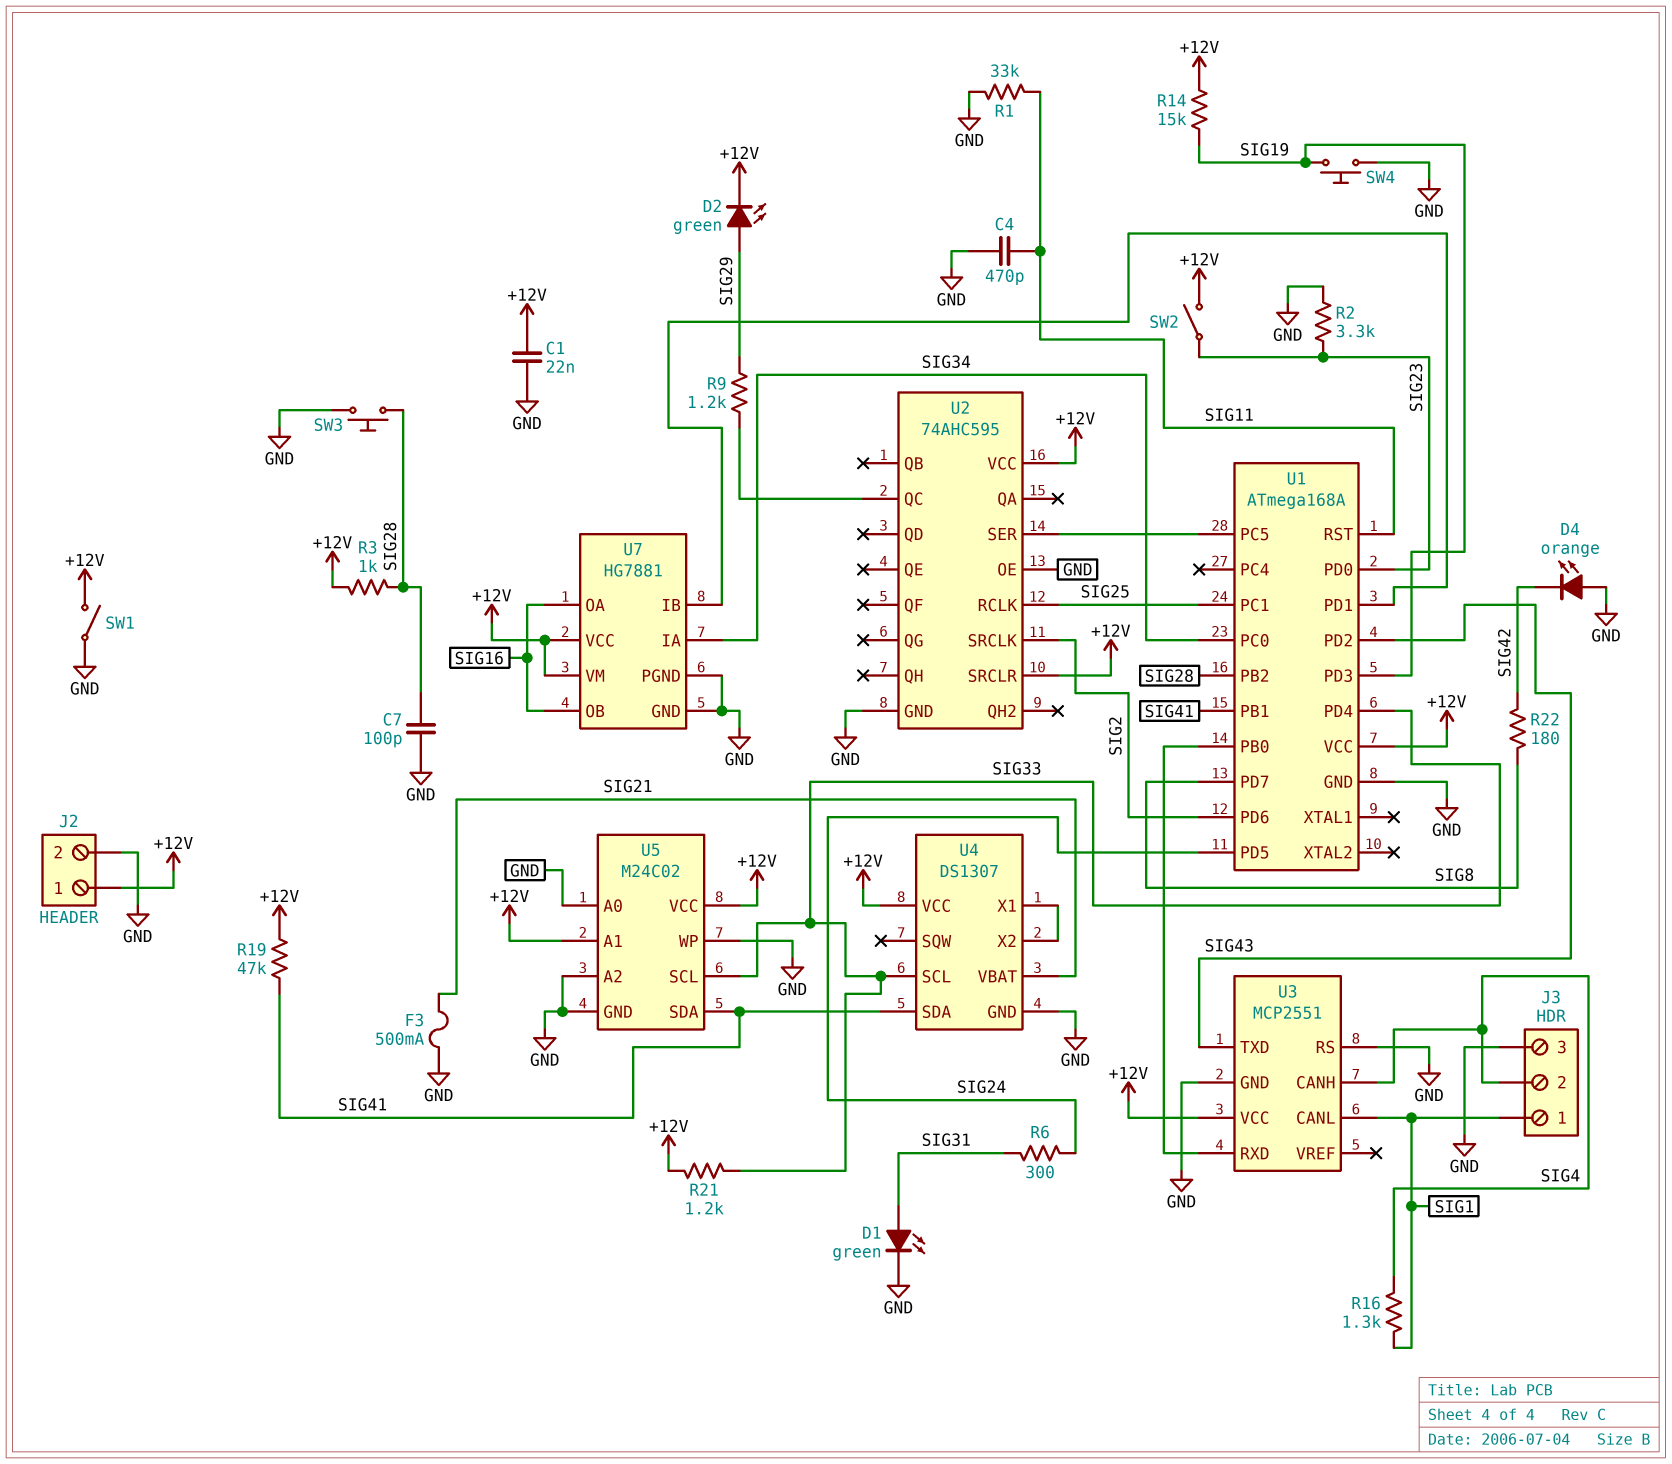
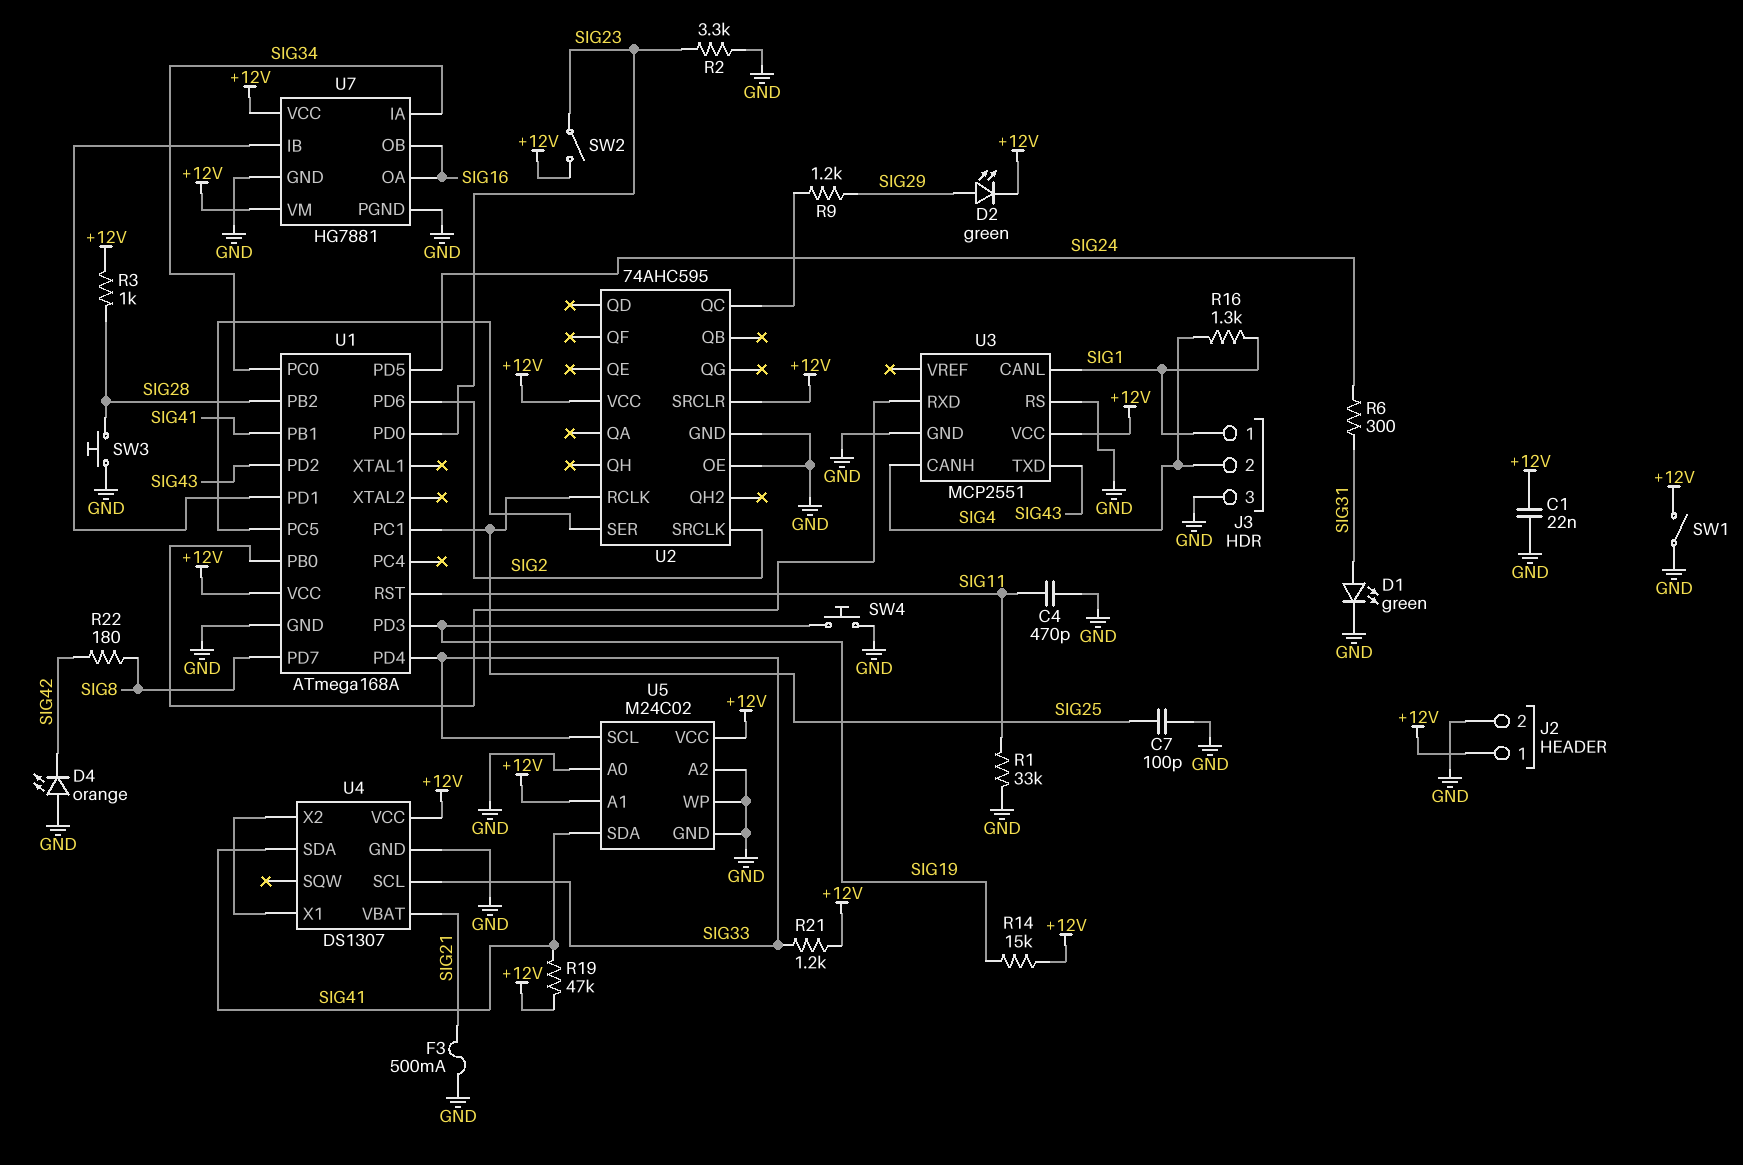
C7: 100pF (GND, SIG28) -> 100pF (GND, SIG25)

